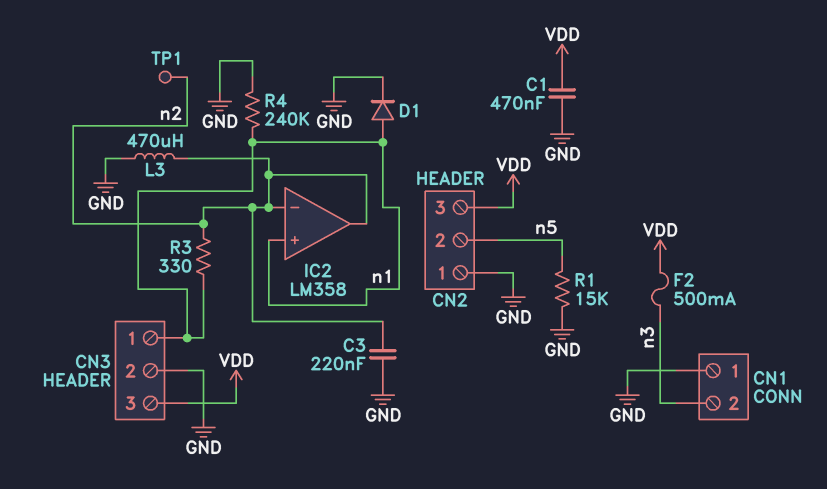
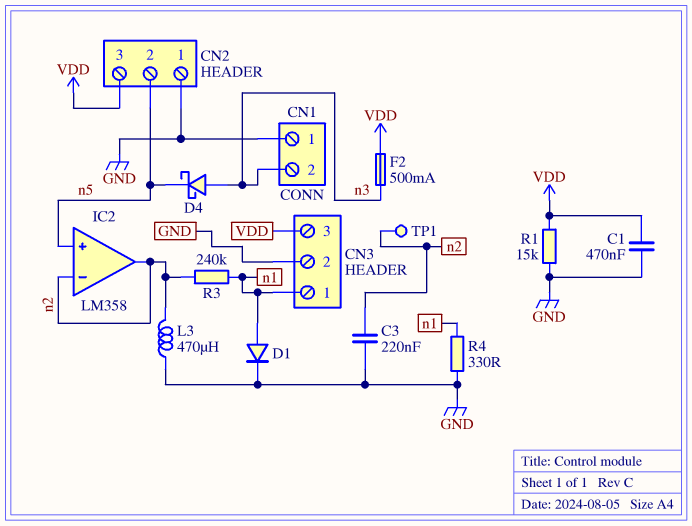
D4: none -> schottky (A n3, K n5)
IC2 pin in+: n1 -> n5
R1: 15k (GND, n5) -> 15k (GND, VDD)
R3: 330 (n1, n2) -> 240k (n1, n2)
R4: 240k (GND, n1) -> 330 (GND, n1)

